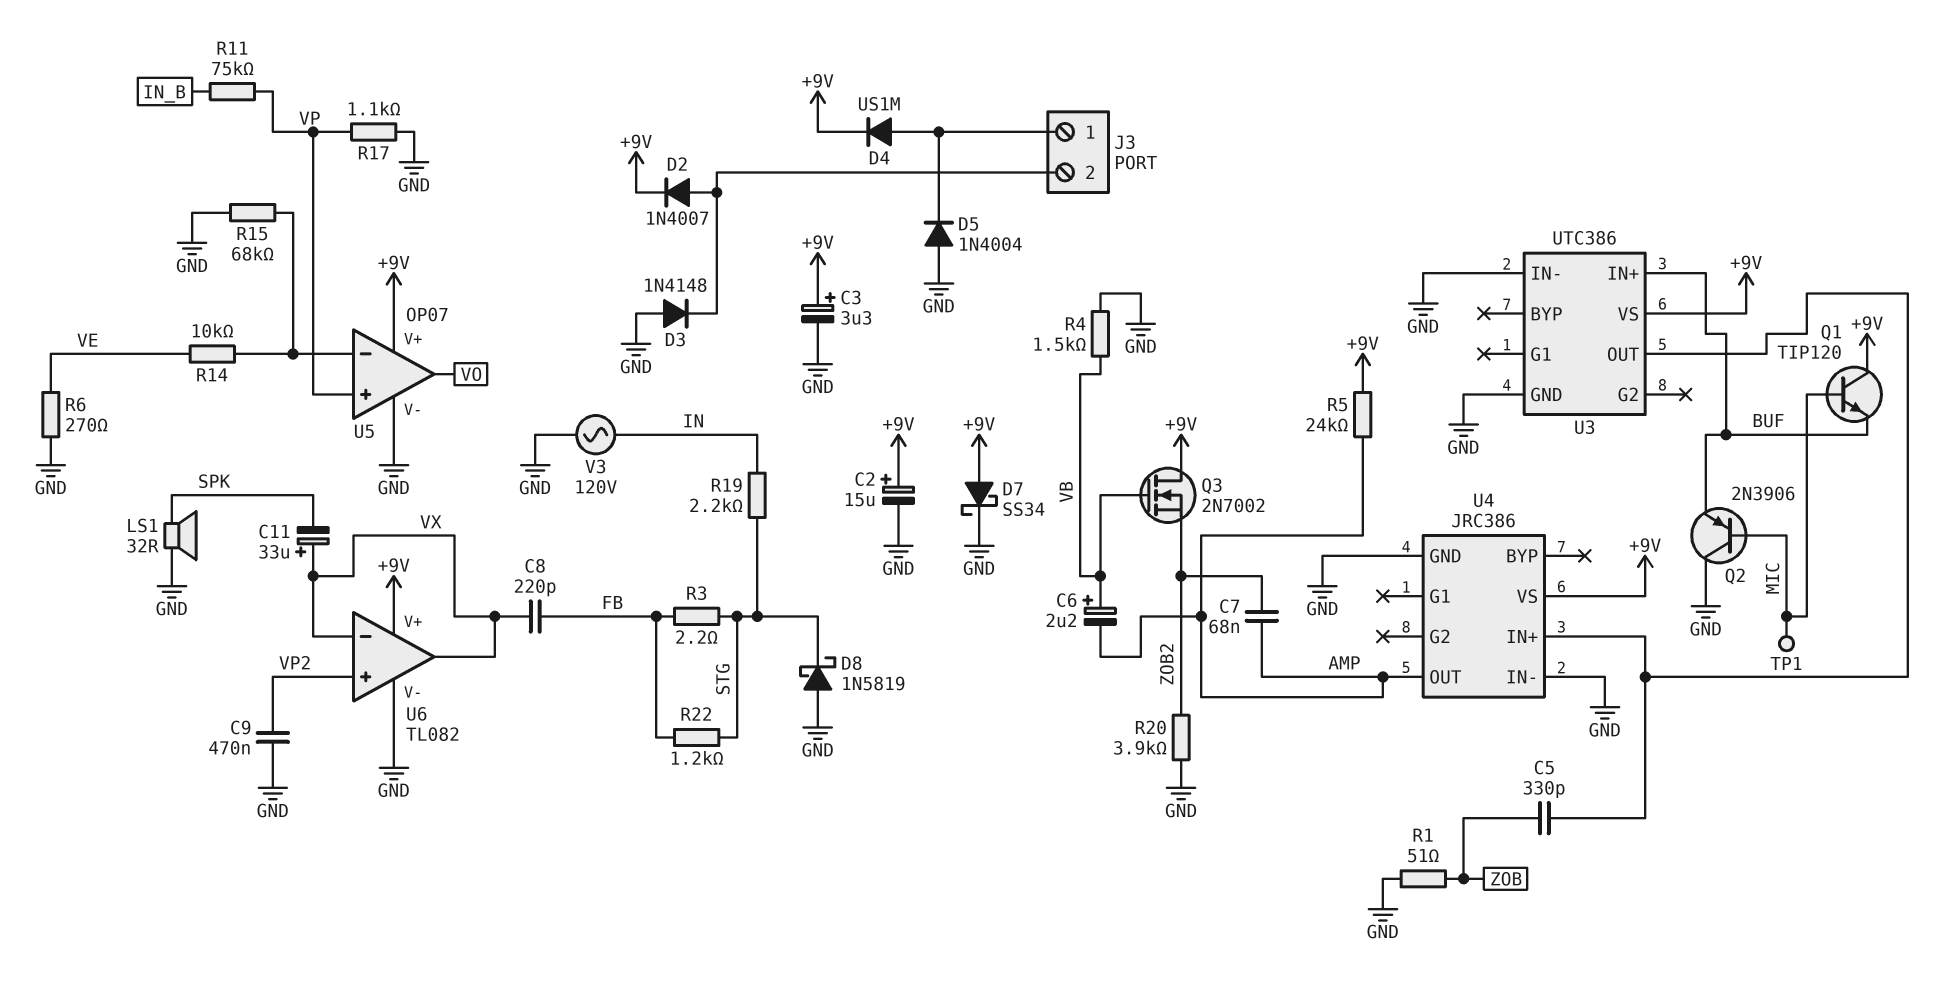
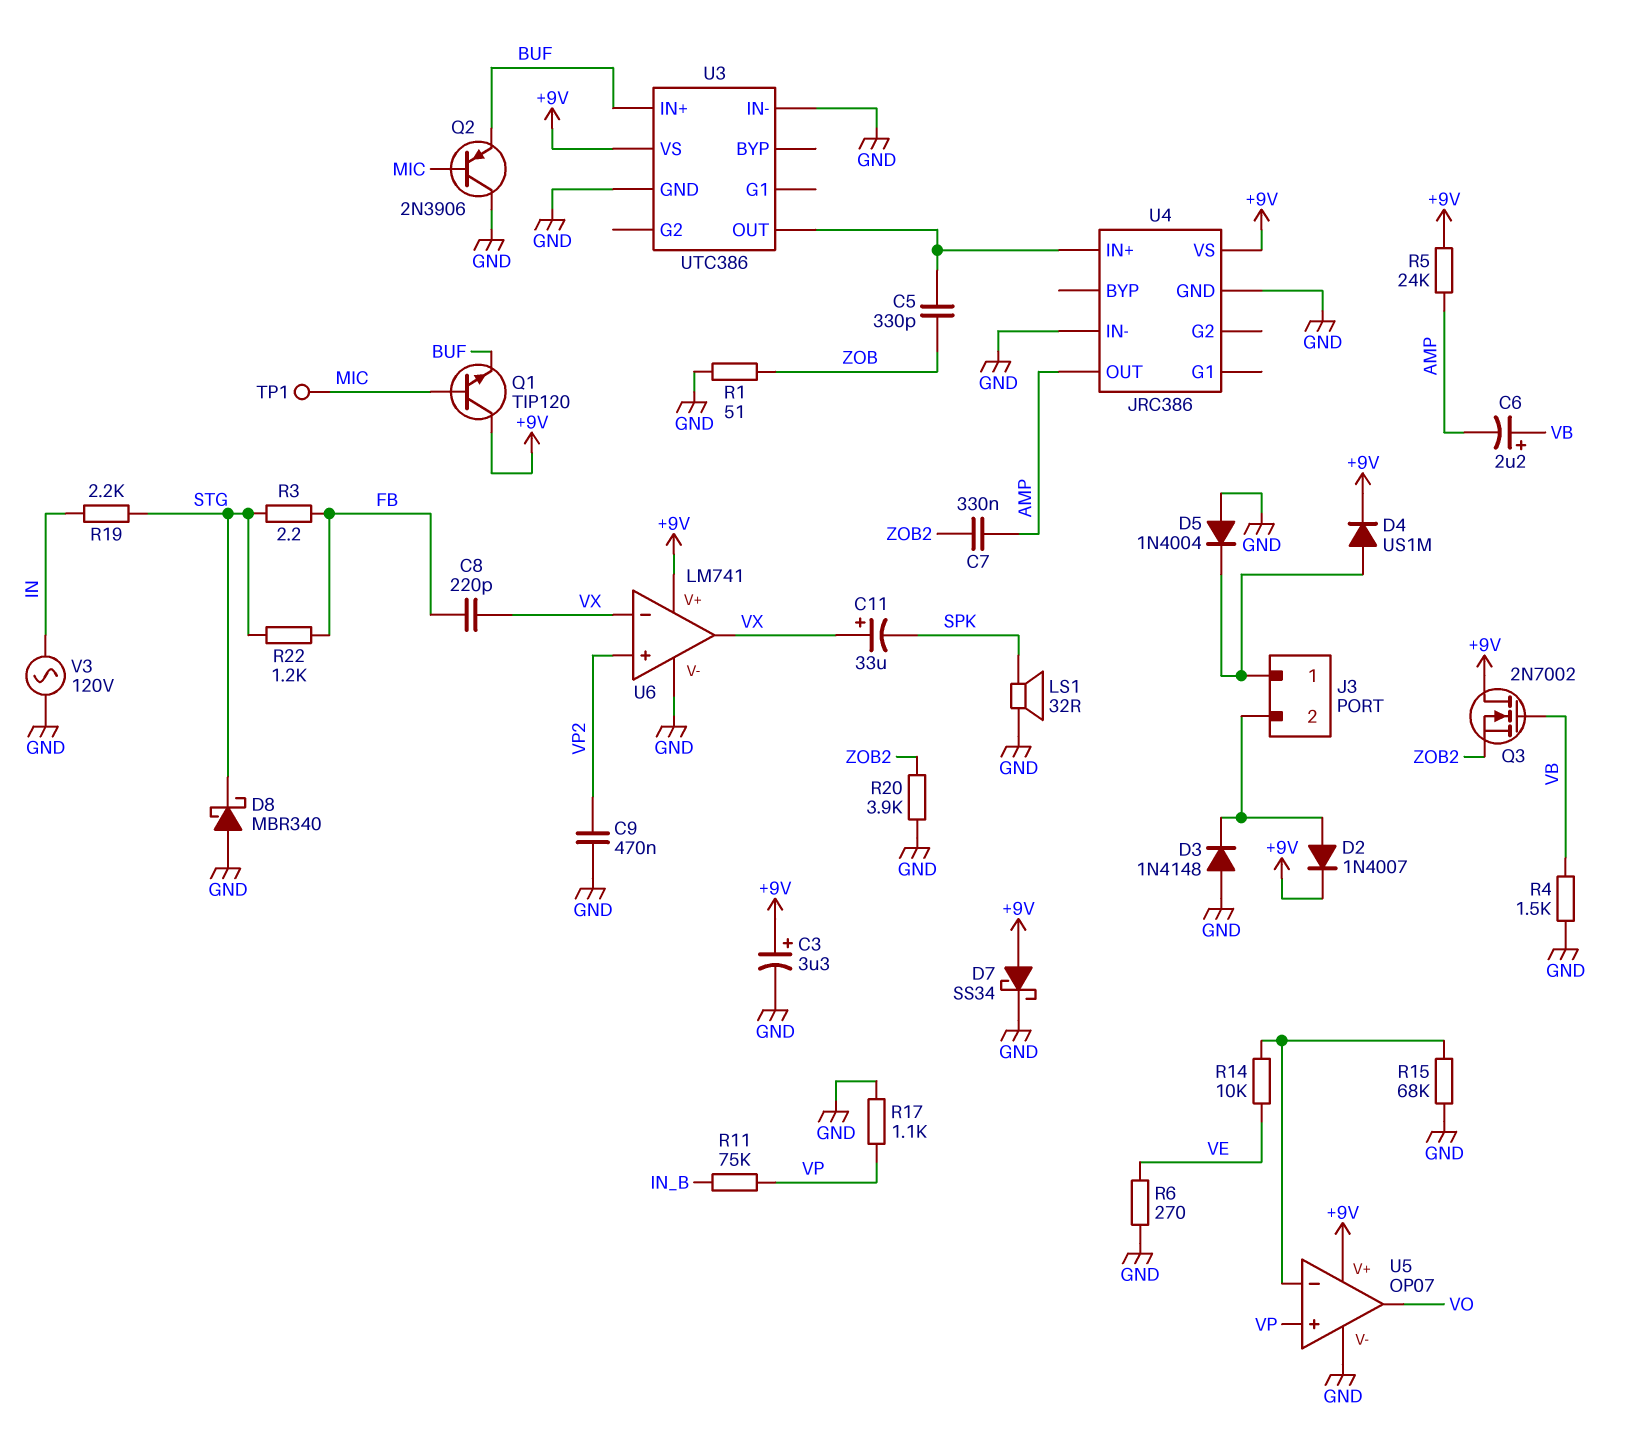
C2: 15uF (plus +9V, minus GND) -> none
C7: 68nF (AMP, ZOB2) -> 330nF (AMP, ZOB2)
D8: schottky 1N5819 (A GND, K STG) -> schottky MBR340 (A GND, K STG)
U6: TL082 -> LM741

